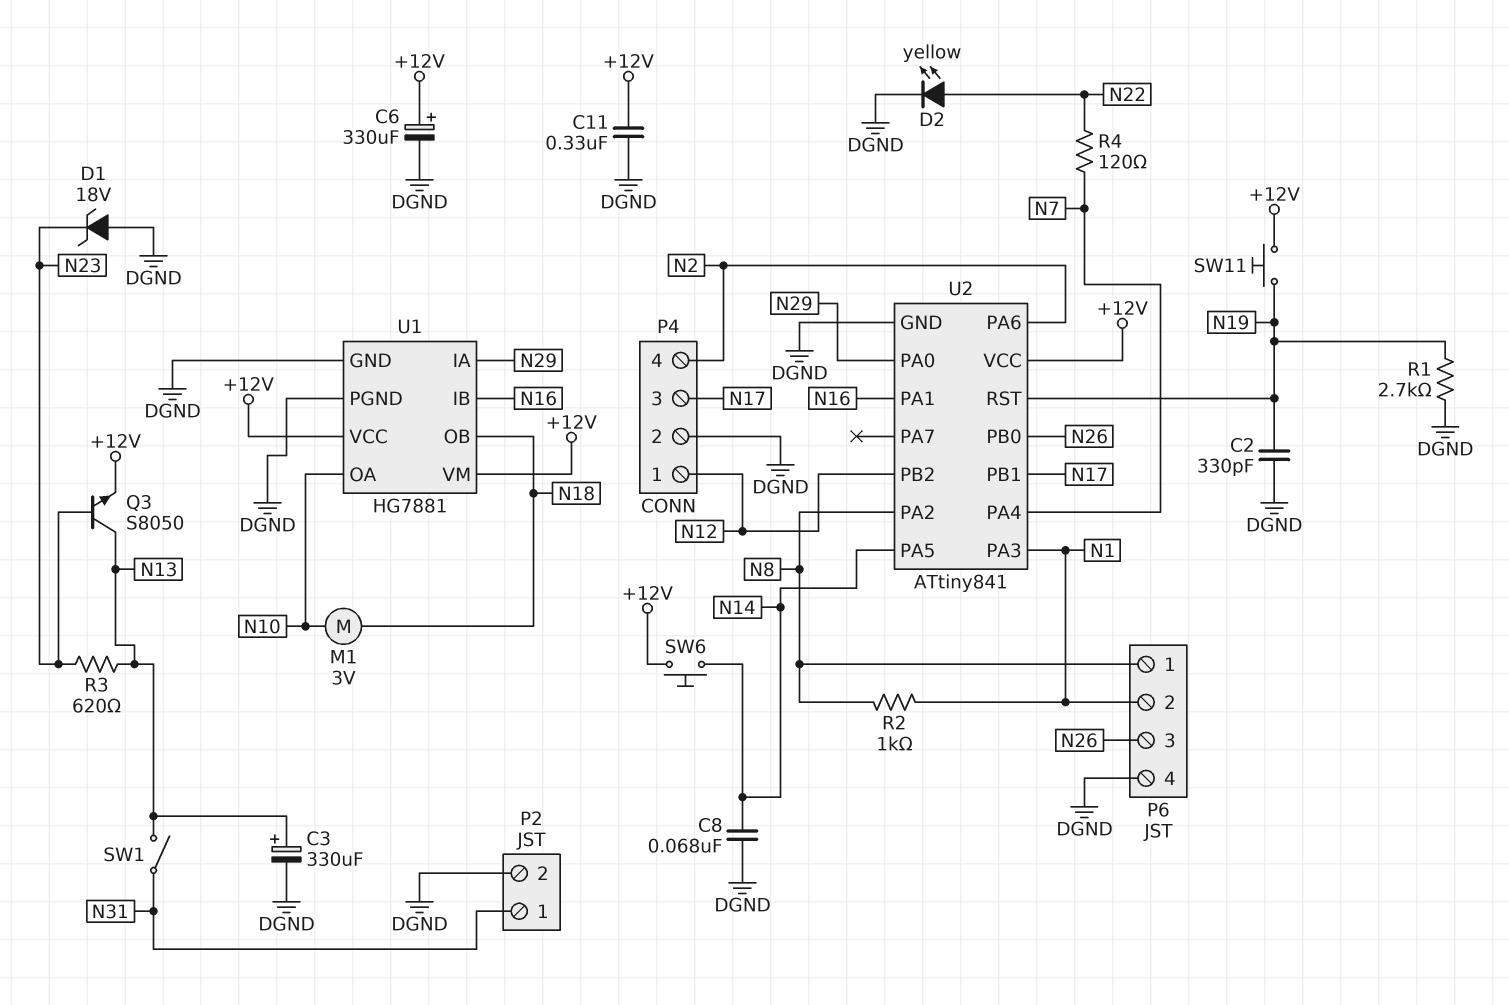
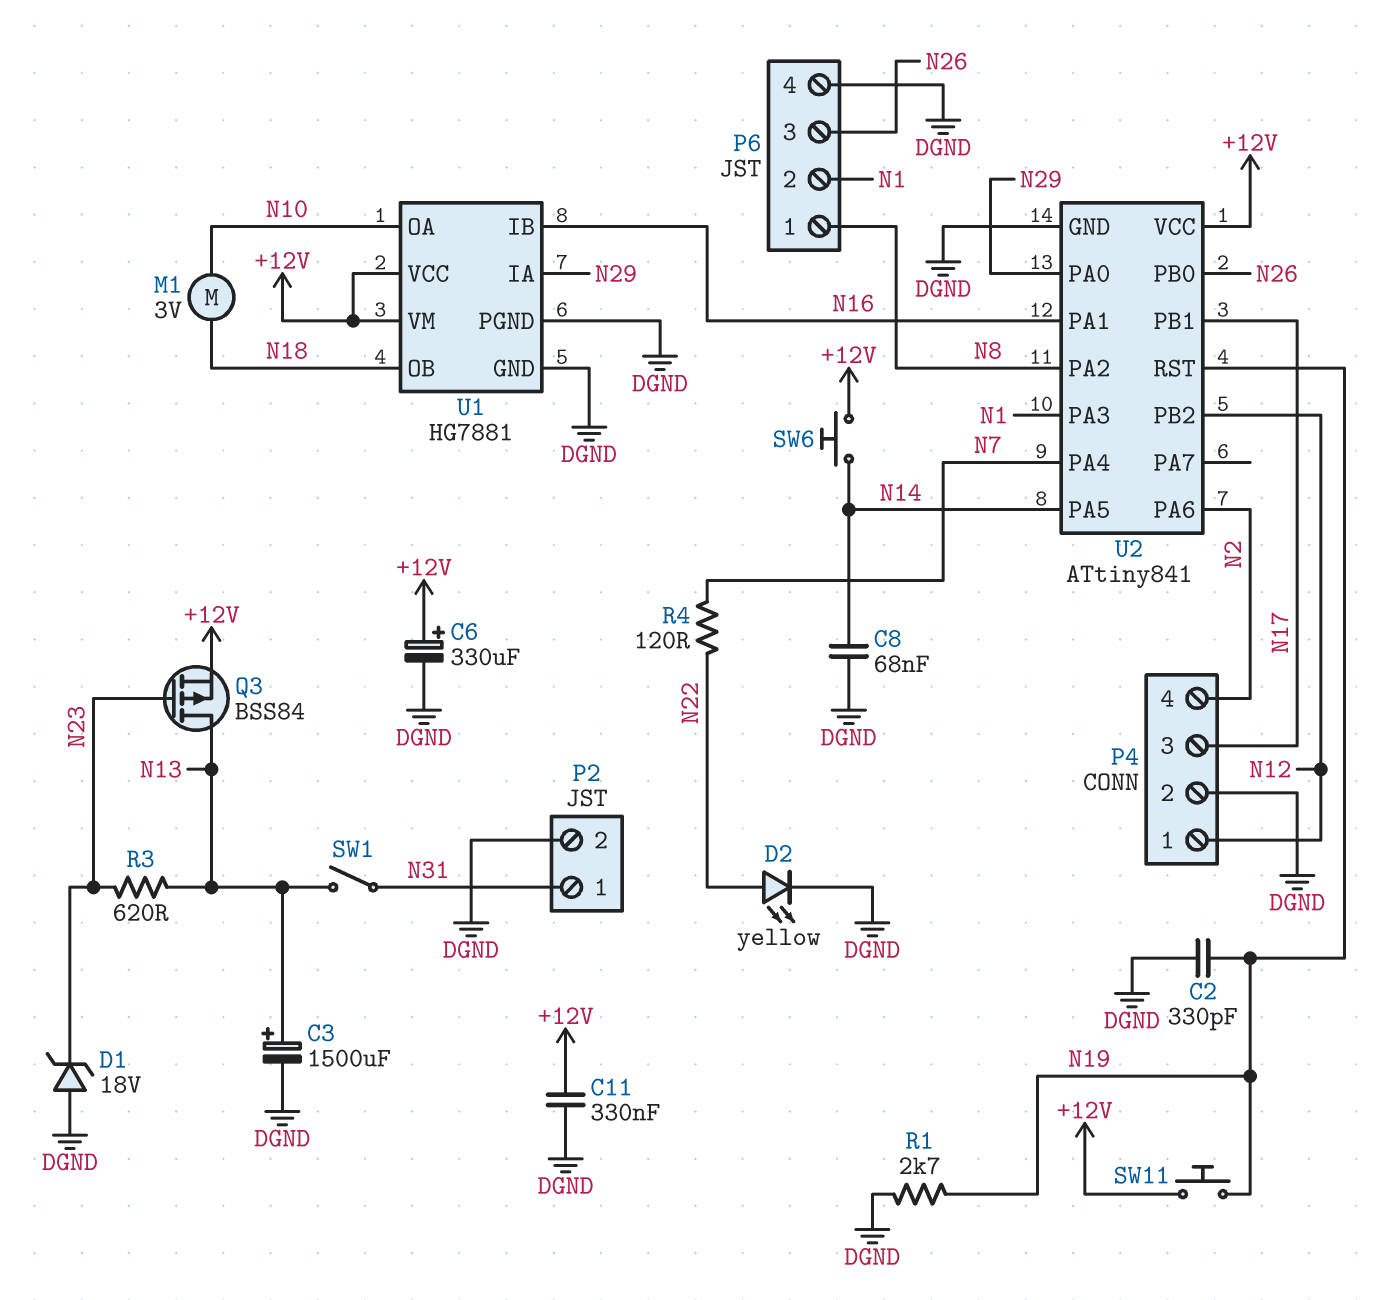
C3: 330uF (plus N13, minus DGND) -> 1500uF (plus N13, minus DGND)
Q3: NPN S8050 (B N23, C N13, E +12V) -> PMOS BSS84 (G N23, D N13, S +12V)
R2: 1k (N1, N8) -> none

